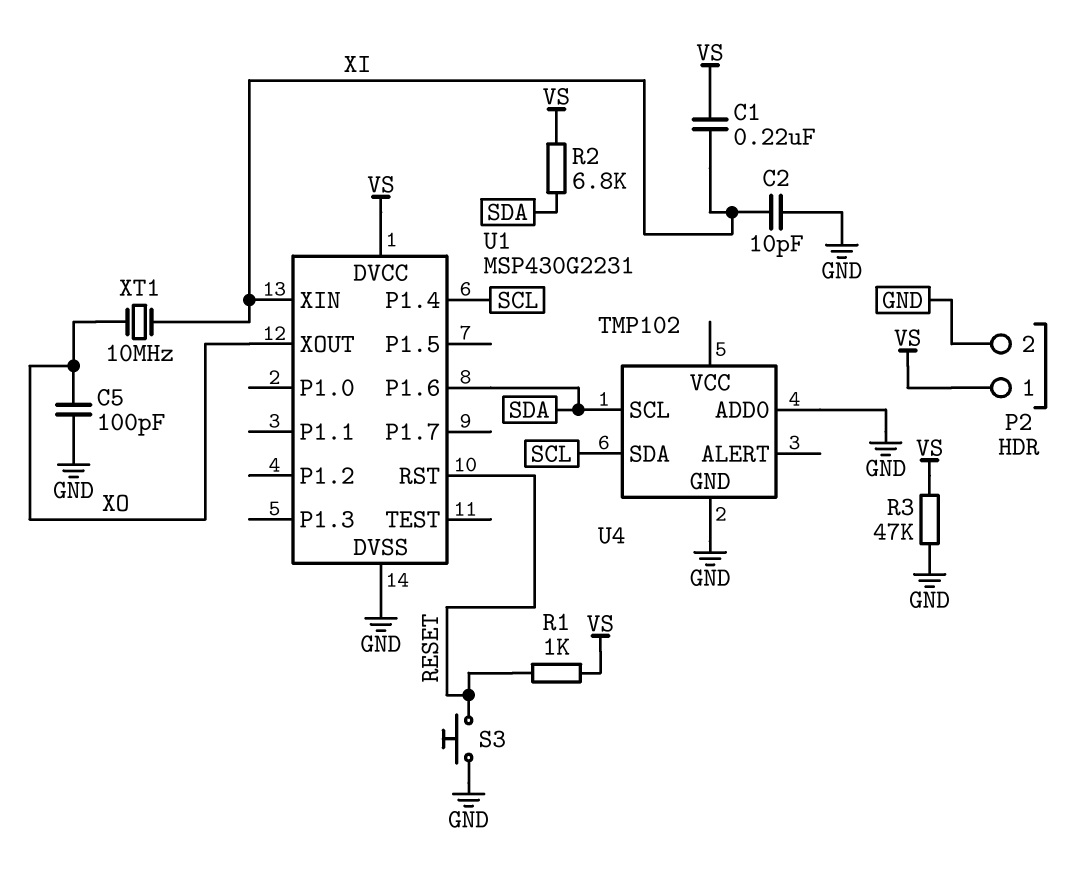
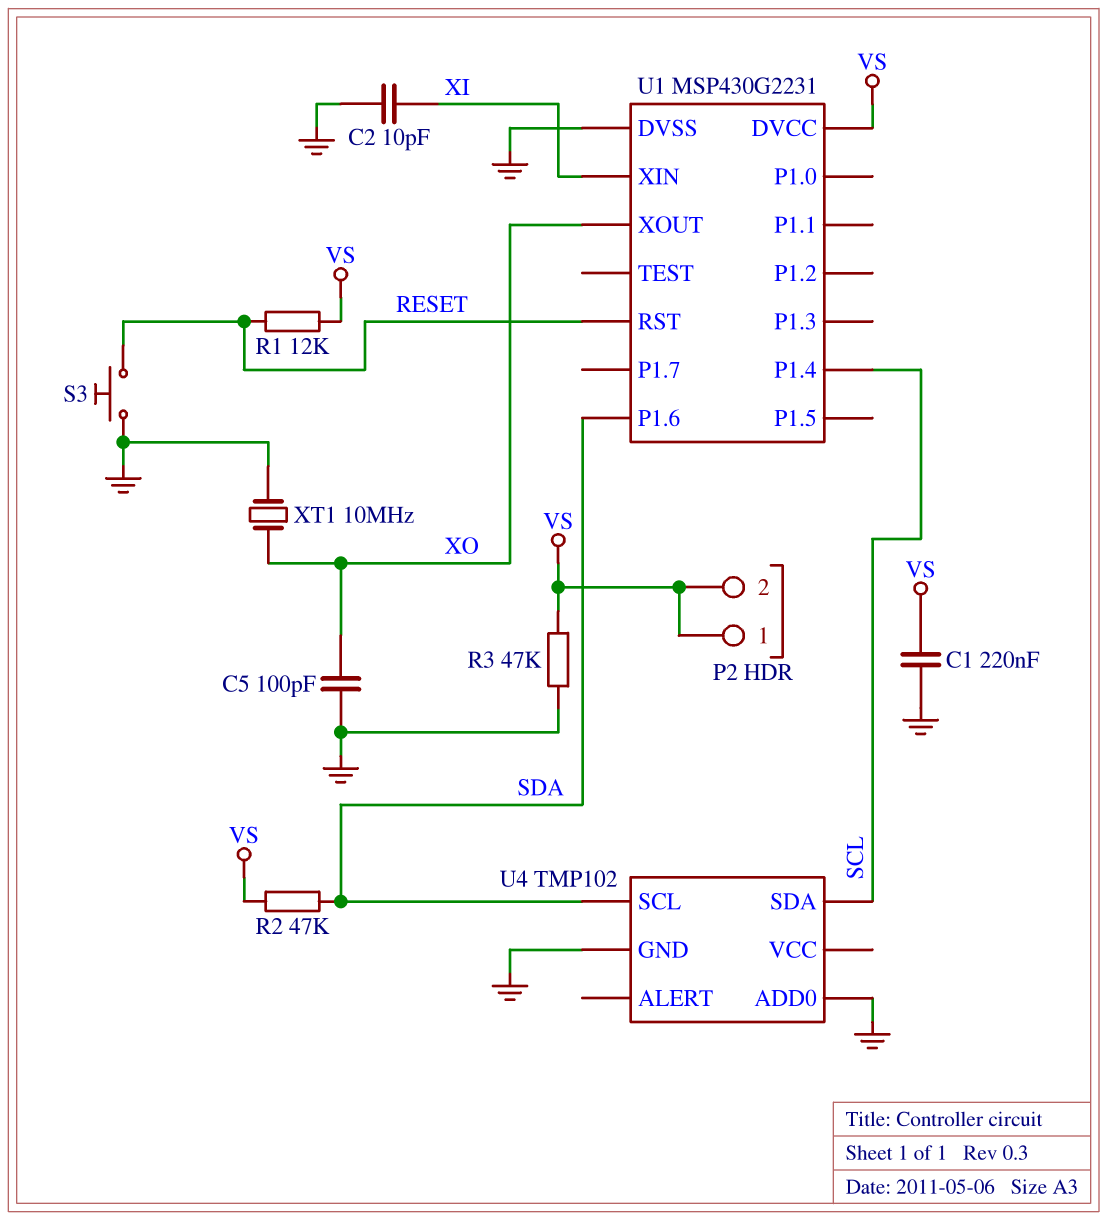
C1: 220nF (VS, XI) -> 220nF (GND, VS)
P2 pin 2: GND -> VS
R1: 1k (RESET, VS) -> 12k (RESET, VS)
R2: 6.8k (SDA, VS) -> 47k (SDA, VS)
XT1: 10MHz (XI, XO) -> 10MHz (GND, XO)

